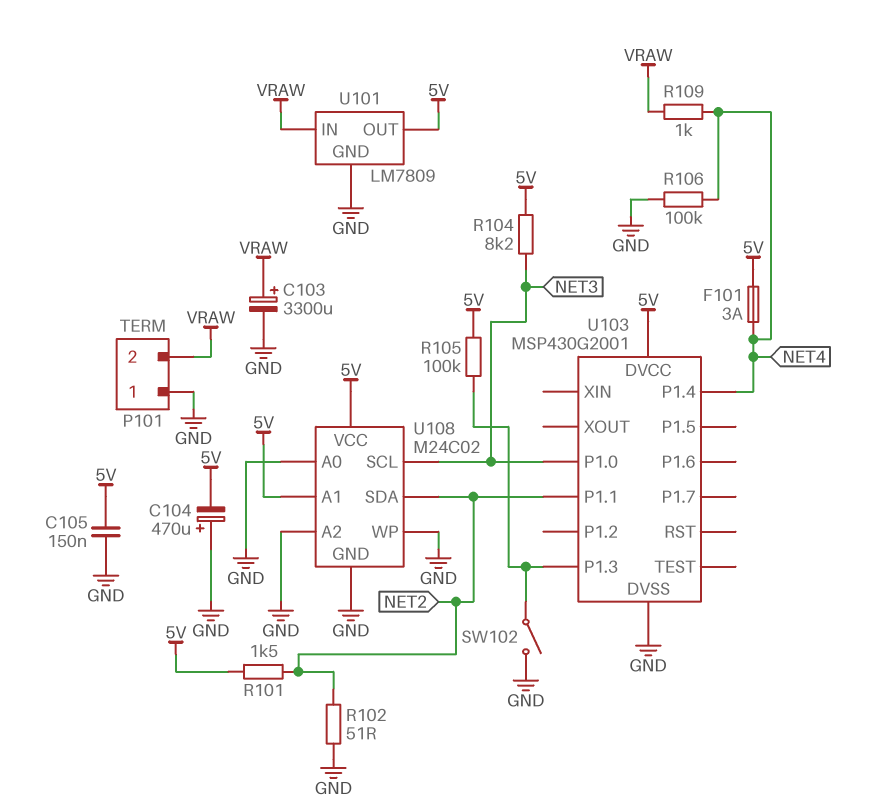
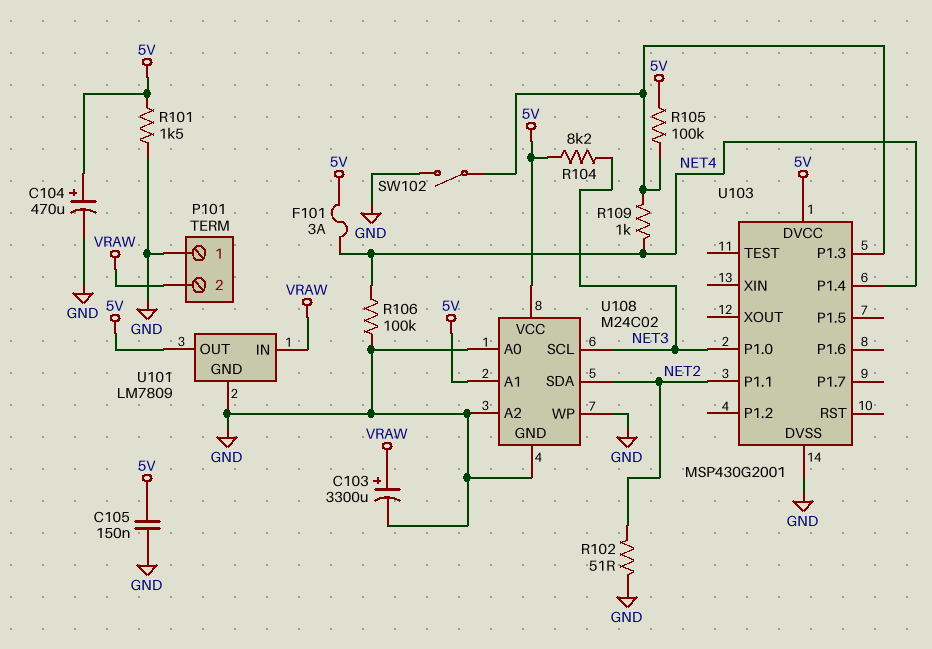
C104: 470uF (plus GND, minus 5V) -> 470uF (plus 5V, minus GND)
R101: 1.5k (5V, NET2) -> 1.5k (5V, GND)
R109: 1k (NET4, VRAW) -> 1k (NET4, U103/P1.3)

